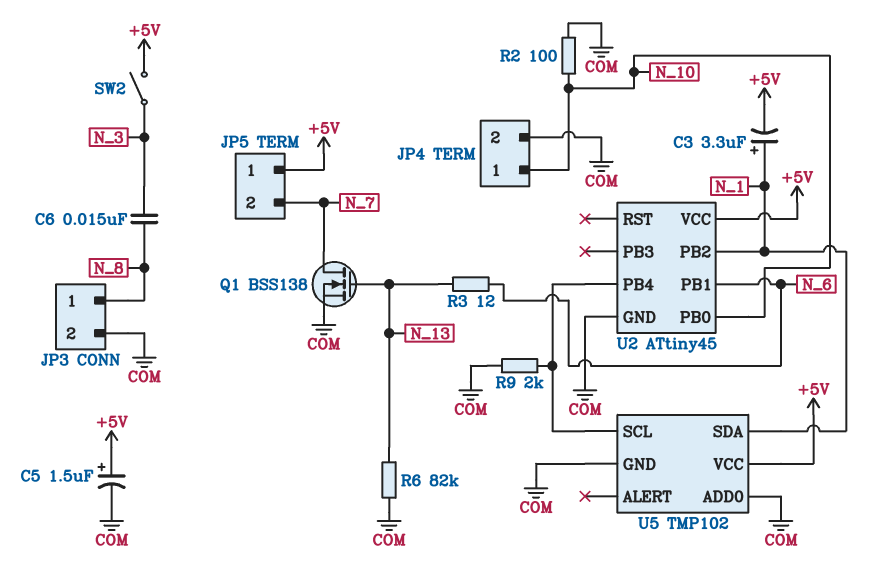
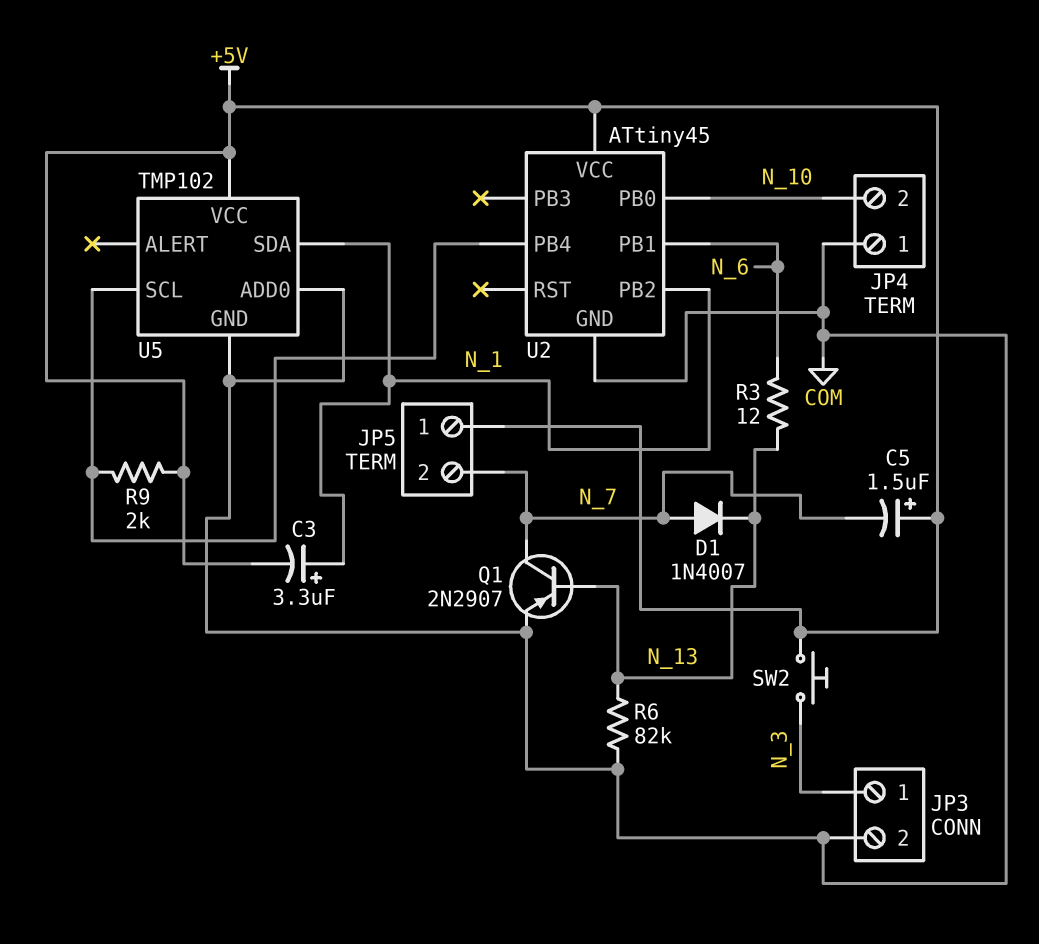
C5: 1.5uF (plus +5V, minus COM) -> 1.5uF (plus +5V, minus N_7)
C6: 15nF (N_3, N_8) -> none
D1: none -> diode 1N4007 (A N_7, K N_13)
JP3 pin 1: N_8 -> N_3
JP4 pin 1: N_10 -> COM
JP4 pin 2: COM -> N_10
Q1: NMOS BSS138 (G N_13, D N_7, S COM) -> PNP 2N2907 (B N_13, C N_7, E COM)
R2: 100 (COM, N_10) -> none
R9: 2k (COM, U2/PB4) -> 2k (+5V, U2/PB4)
SW2: switch (+5V, N_3) -> button (+5V, N_3)

